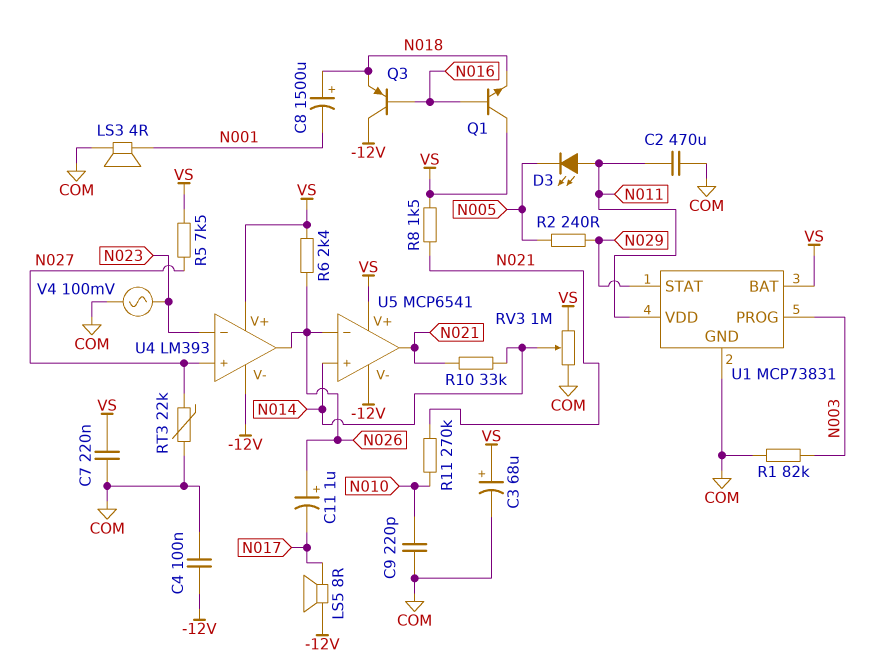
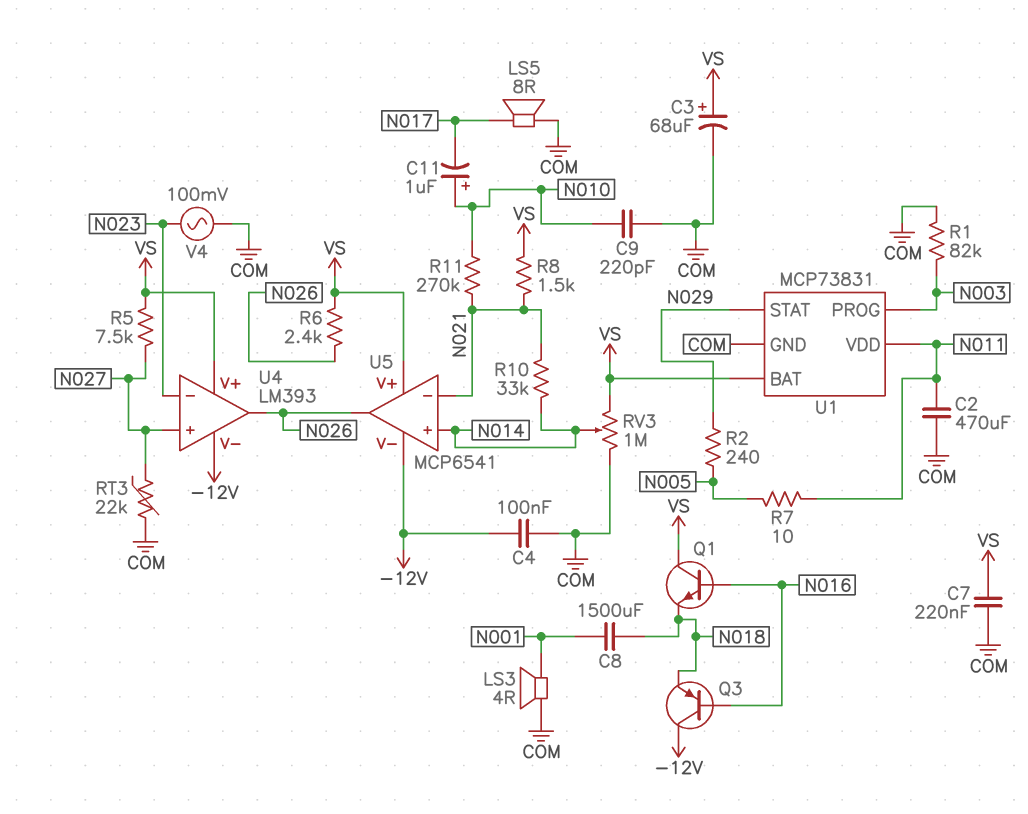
C8: 1500uF (plus N018, minus N001) -> 1500uF (N001, N018)
C11: 1uF (plus N026, minus N017) -> 1uF (plus N010, minus N017)
D3: LED (A N011, K N005) -> none
LS5: speaker 8R (-12V, N017) -> speaker 8R (COM, N017)
R7: none -> 10 (N005, N011)
U5 pin in-: N026 -> N021
U5 pin out: N021 -> N026

